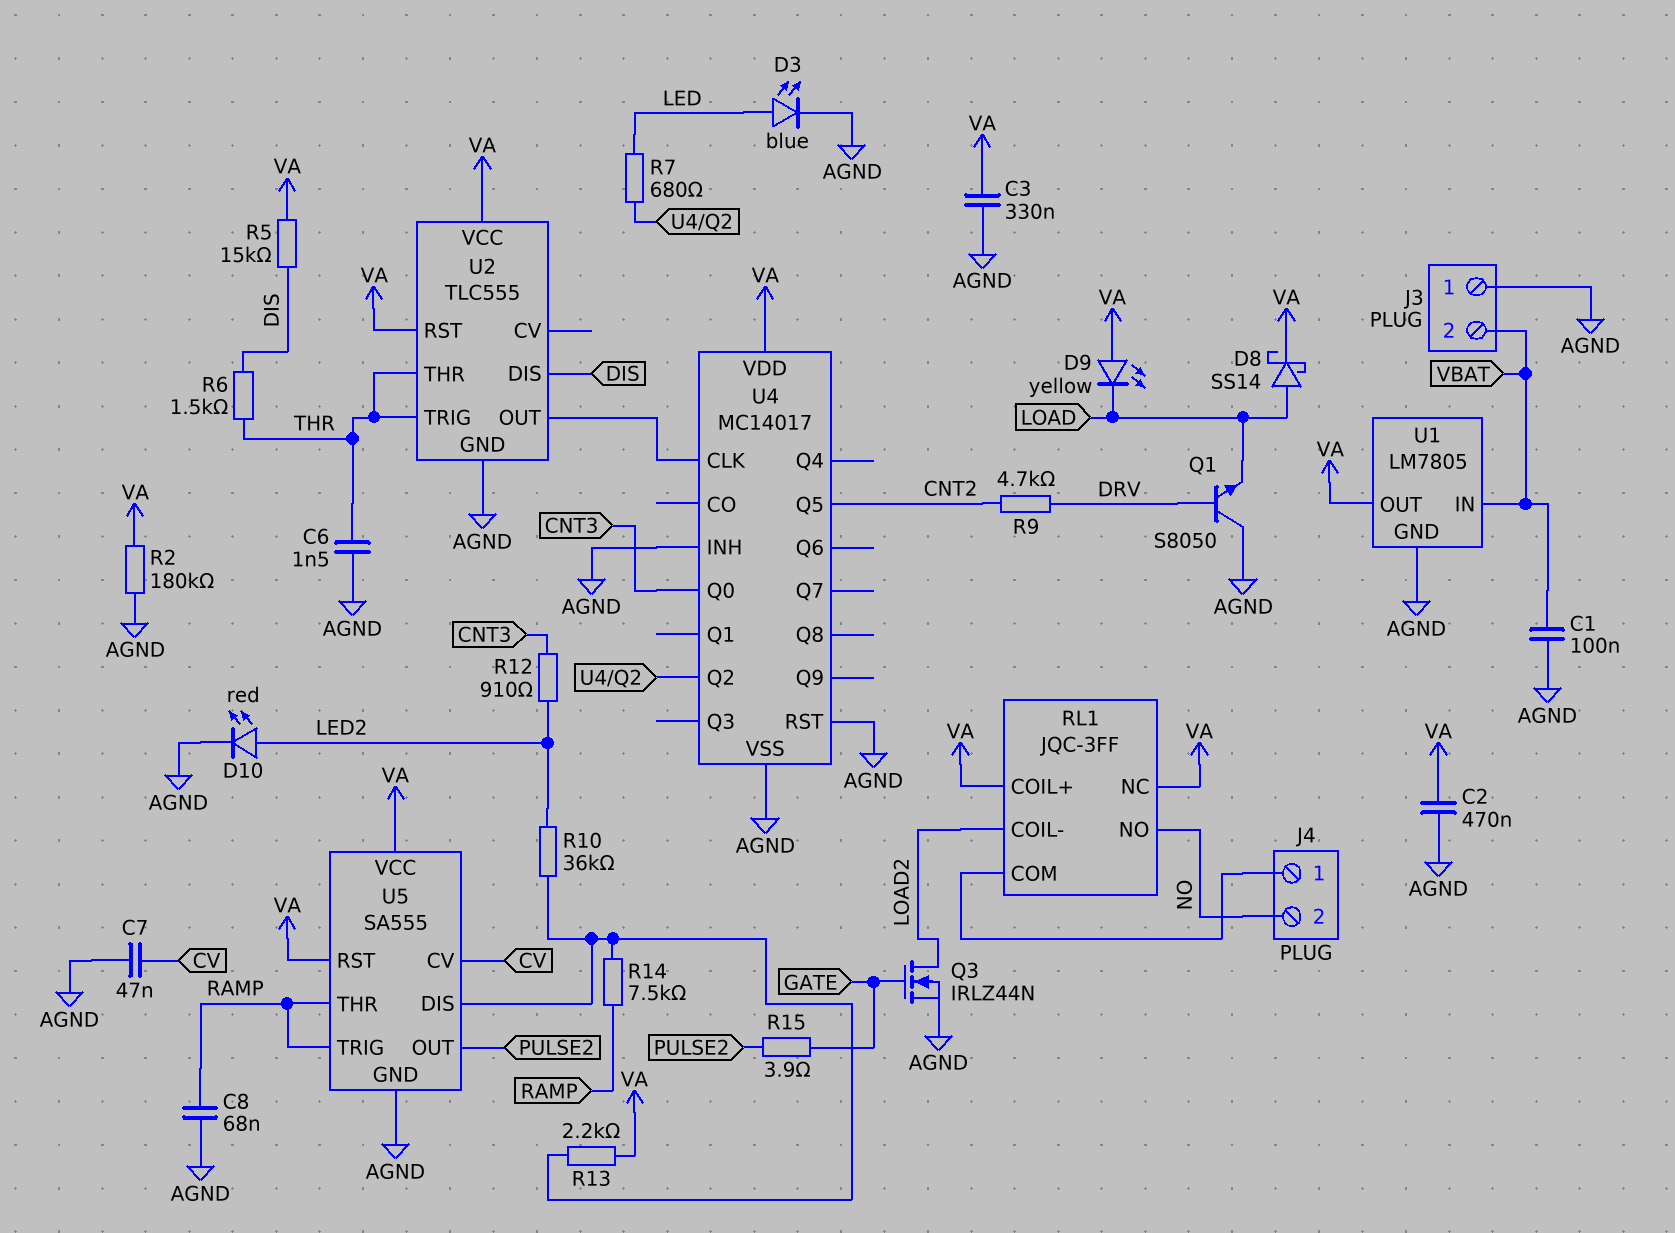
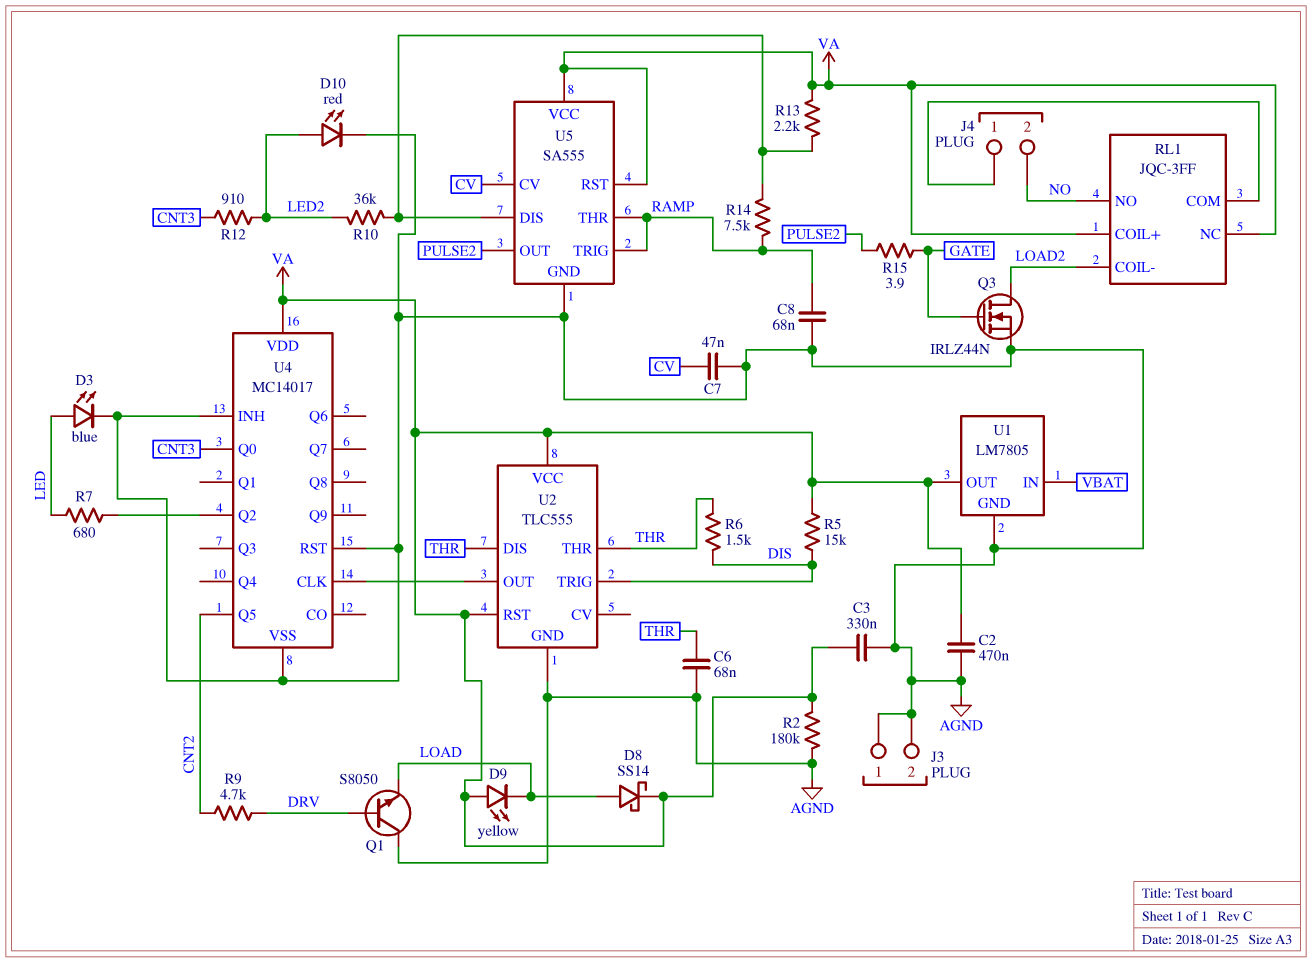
C1: 100nF (AGND, VBAT) -> none
C6: 1.5nF (AGND, THR) -> 68nF (AGND, THR)
J3 pin 2: VBAT -> AGND
U2 pin DIS: DIS -> THR
U2 pin TRIG: THR -> DIS

